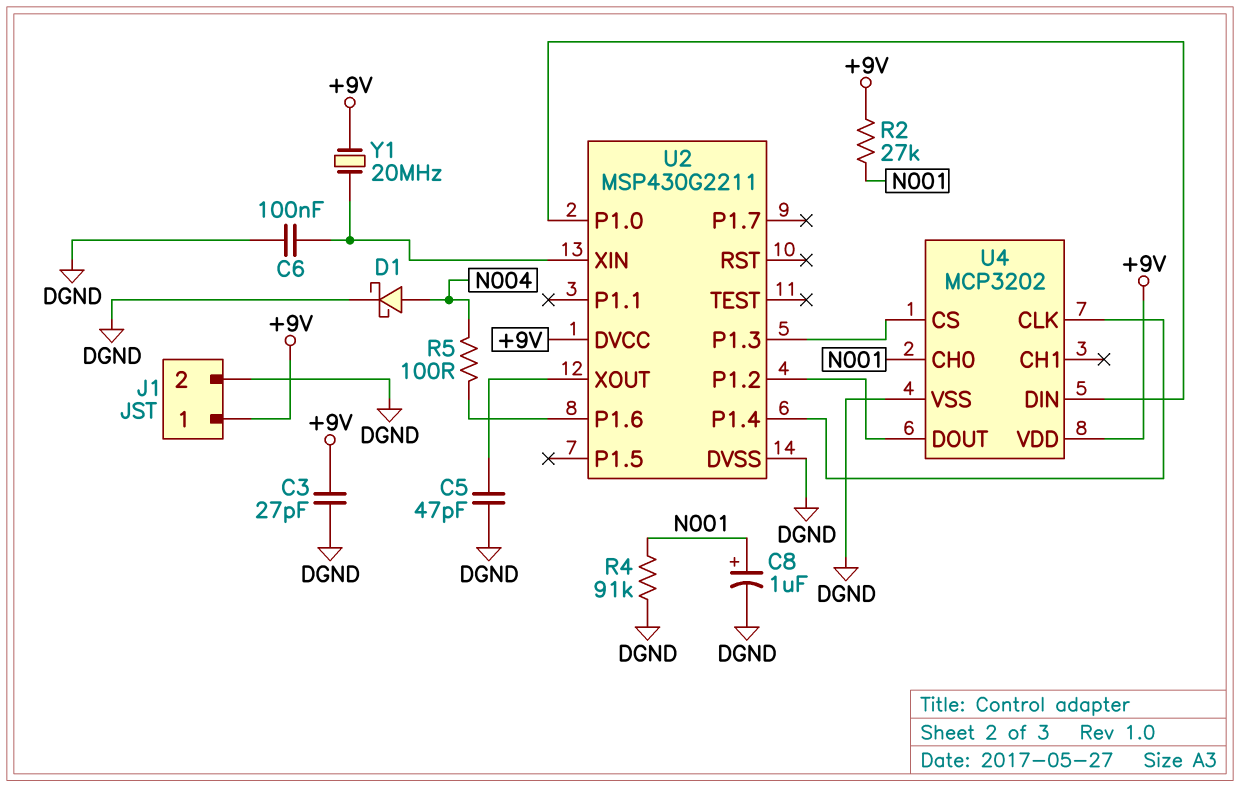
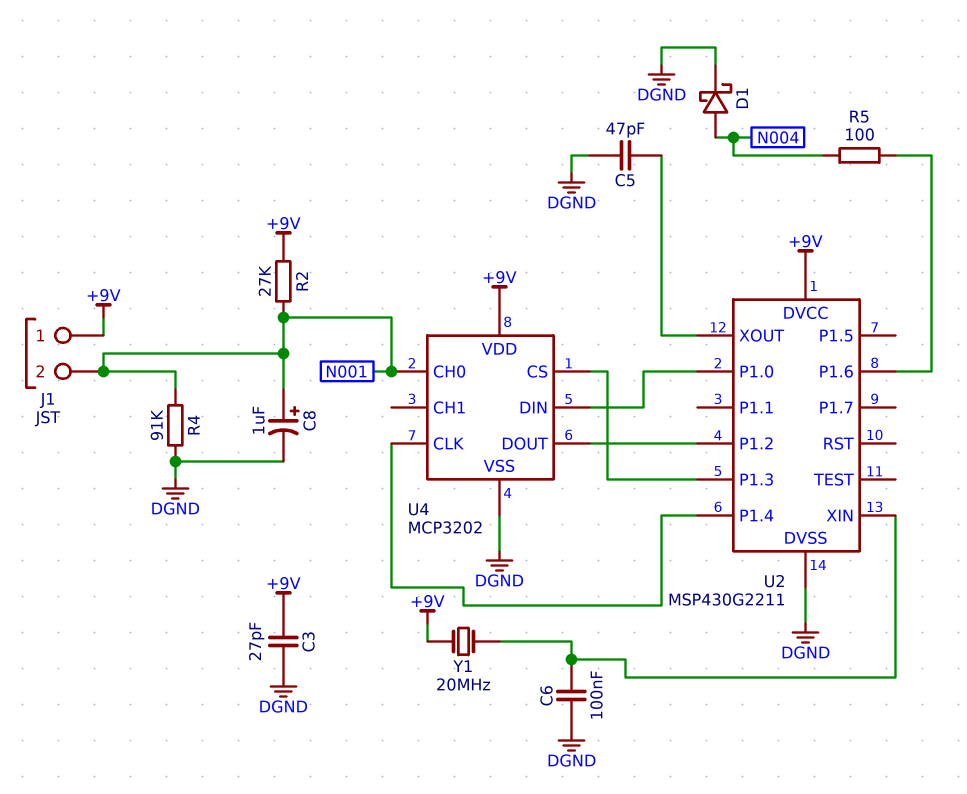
J1 pin 2: DGND -> N001

